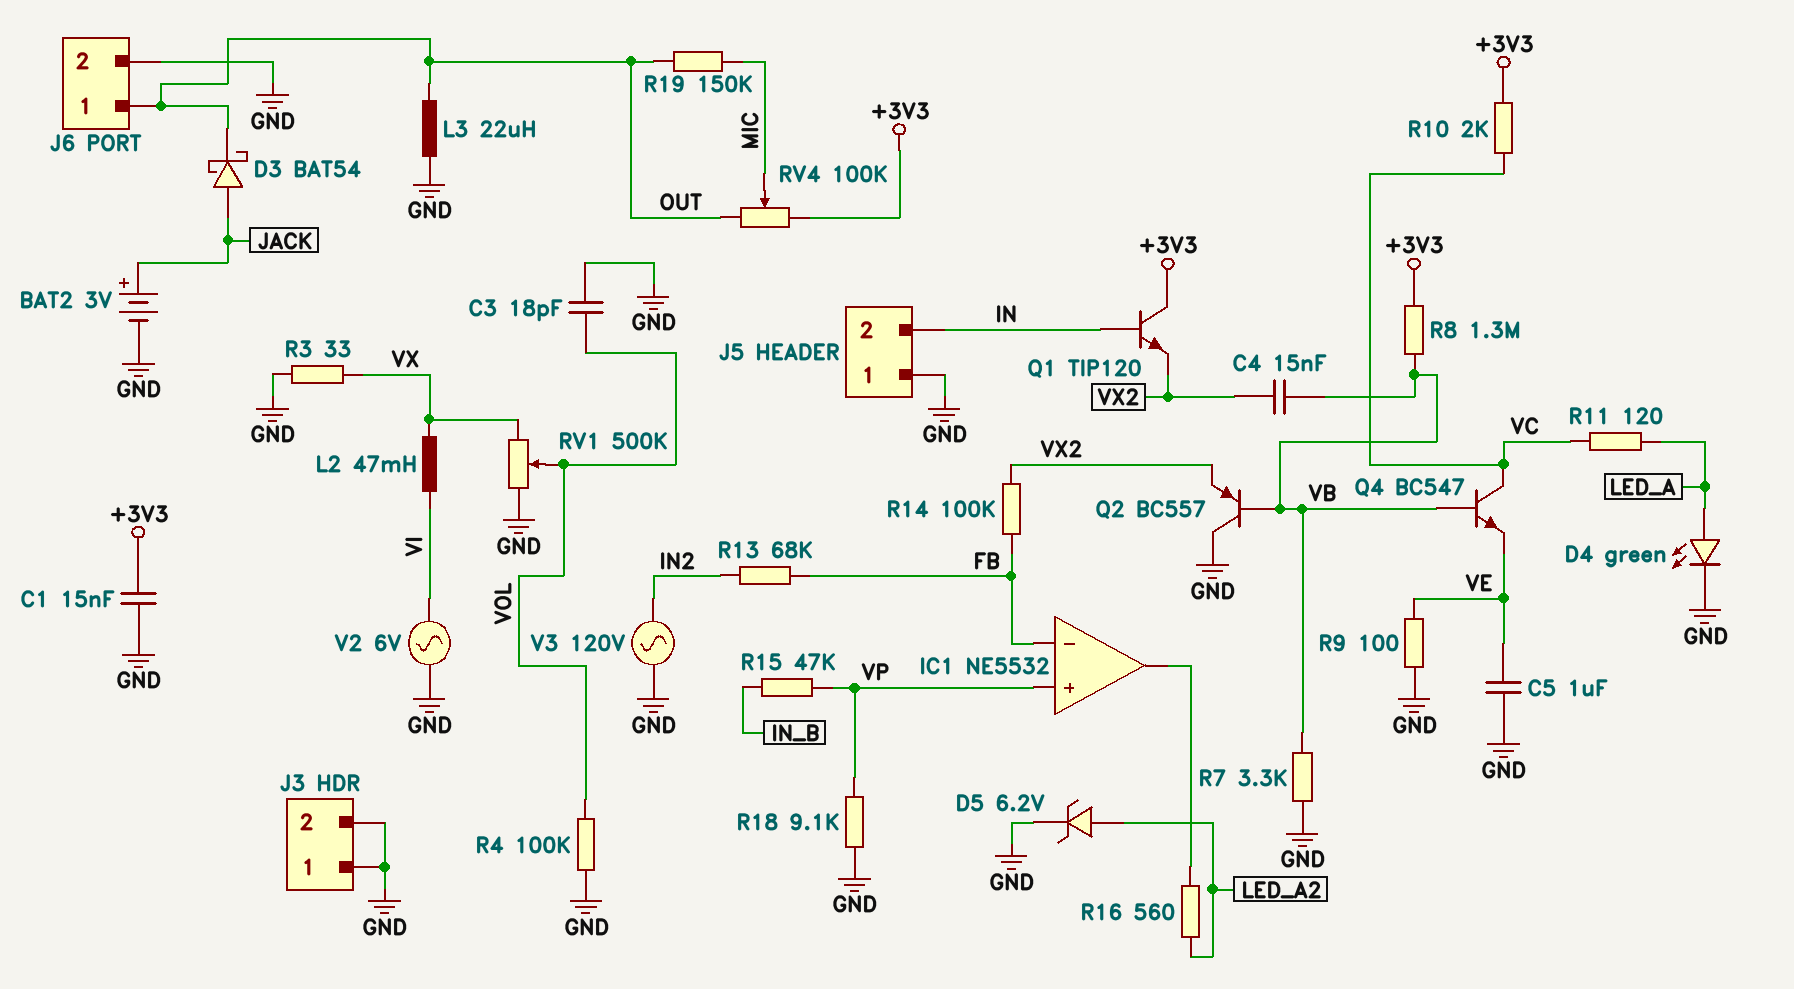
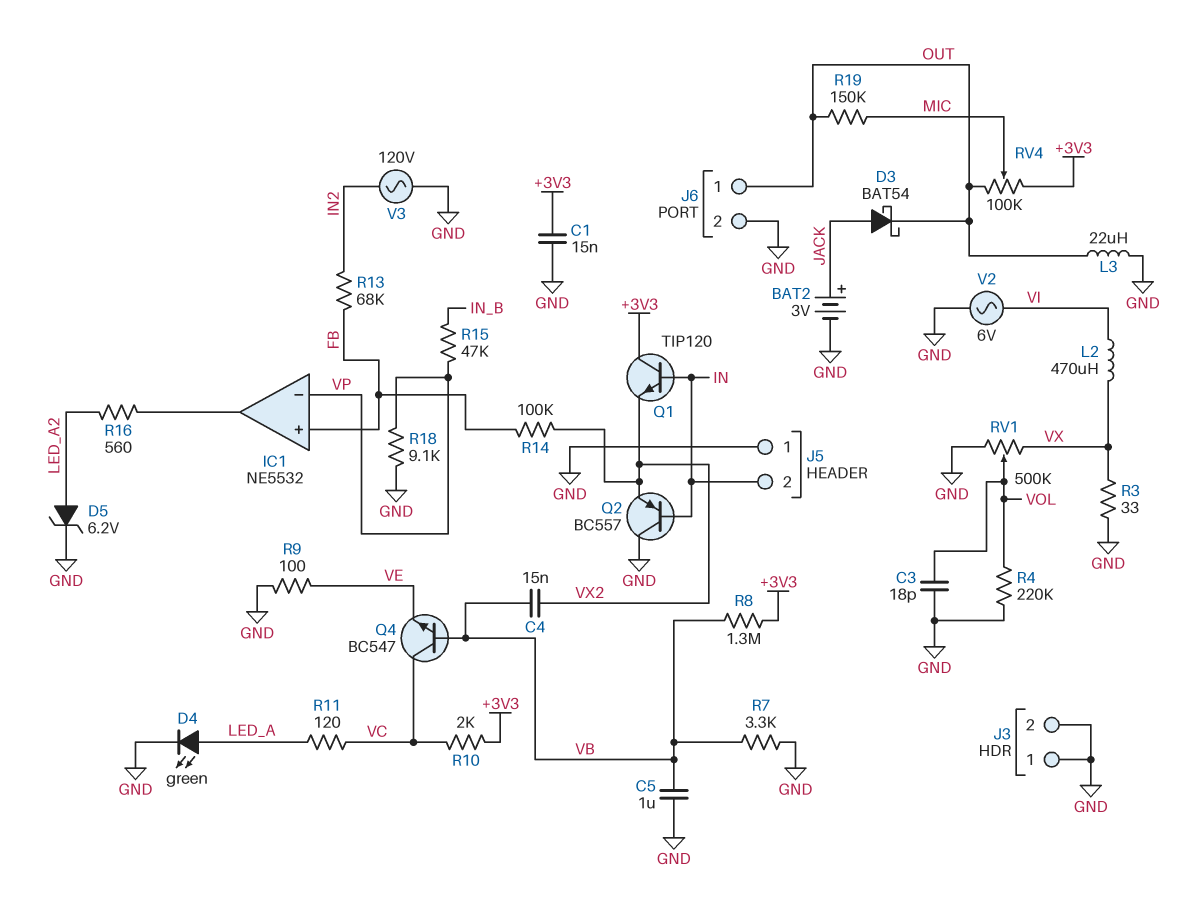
C5: 1uF (GND, VE) -> 1uF (GND, VB)
IC1 pin in+: VP -> FB
IC1 pin in-: FB -> VP
L2: 47mH (VI, VX) -> 470uH (VI, VX)
Q2: PNP BC557 (B VB, C GND, E VX2) -> PNP BC557 (B IN, C GND, E VX2)
R4: 100k (GND, VOL) -> 220k (GND, VOL)

